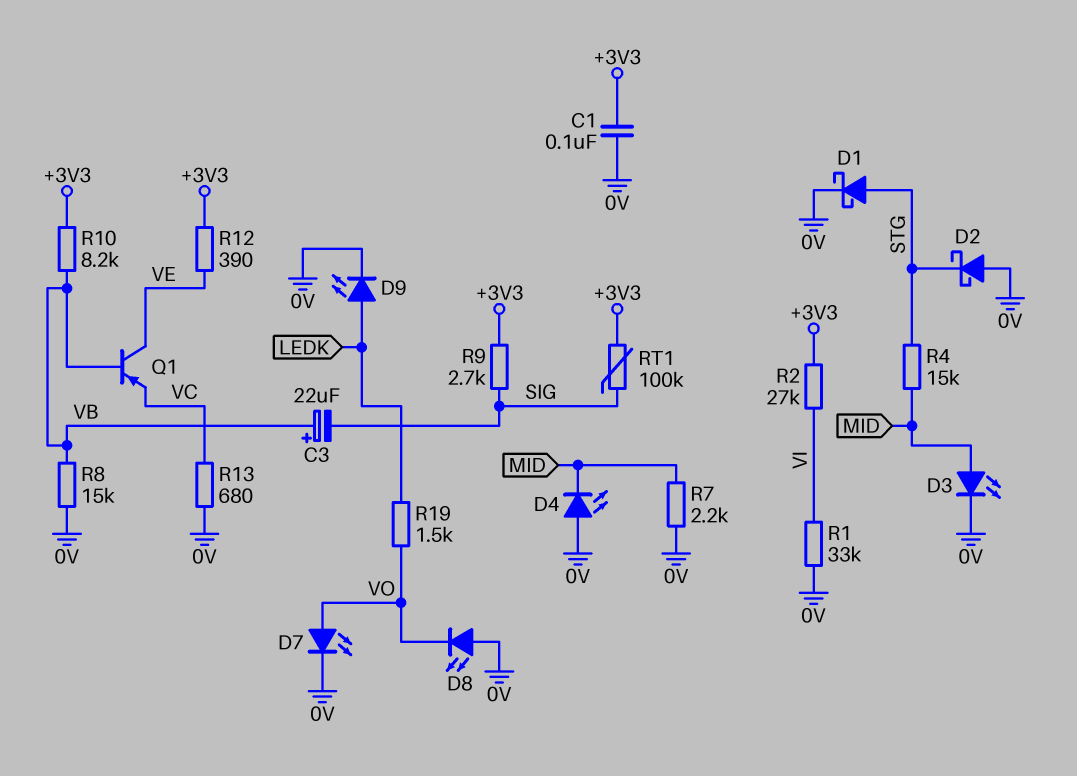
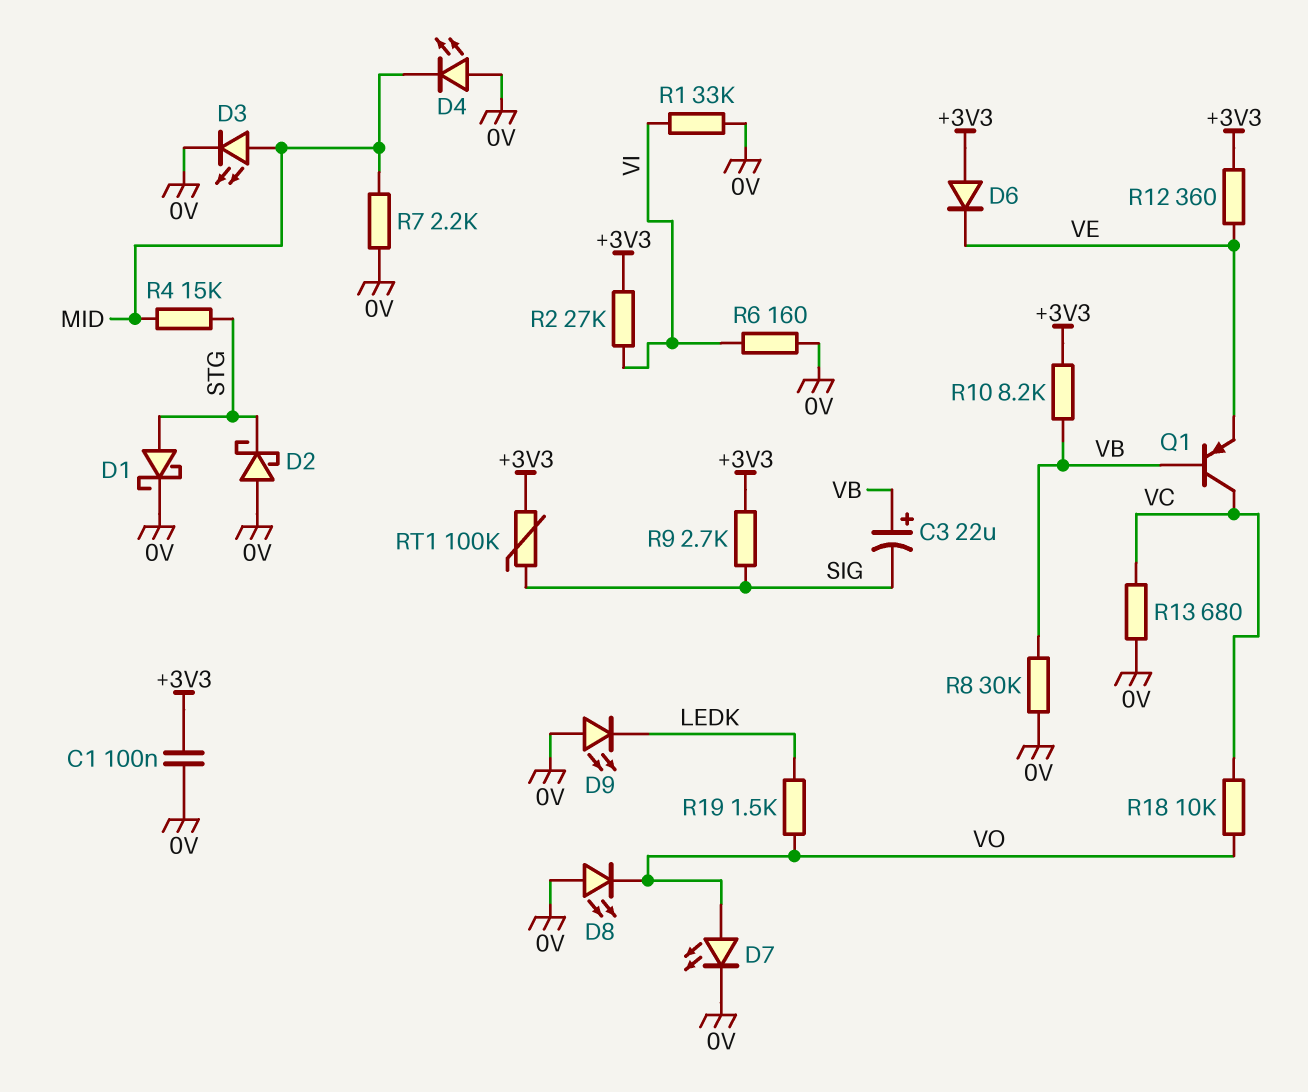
D6: none -> diode (A +3V3, K VE)
D9: LED (A LEDK, K 0V) -> LED (A 0V, K LEDK)
Q1: PNP (B VB, C VE, E VC) -> PNP (B VB, C VC, E VE)
R6: none -> 160 (0V, VI)
R8: 15k (0V, VB) -> 30k (0V, VB)
R12: 390 (+3V3, VE) -> 360 (+3V3, VE)
R18: none -> 10k (VC, VO)

